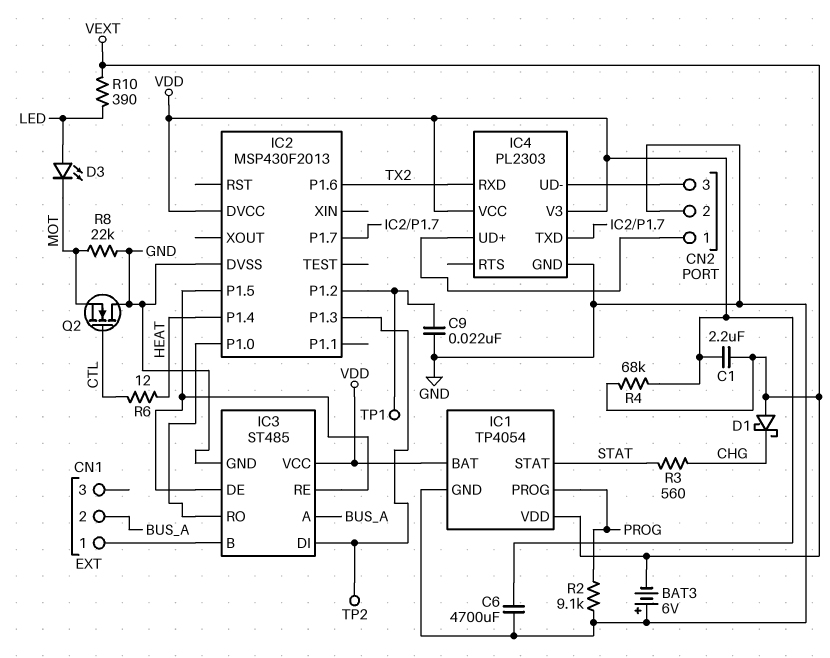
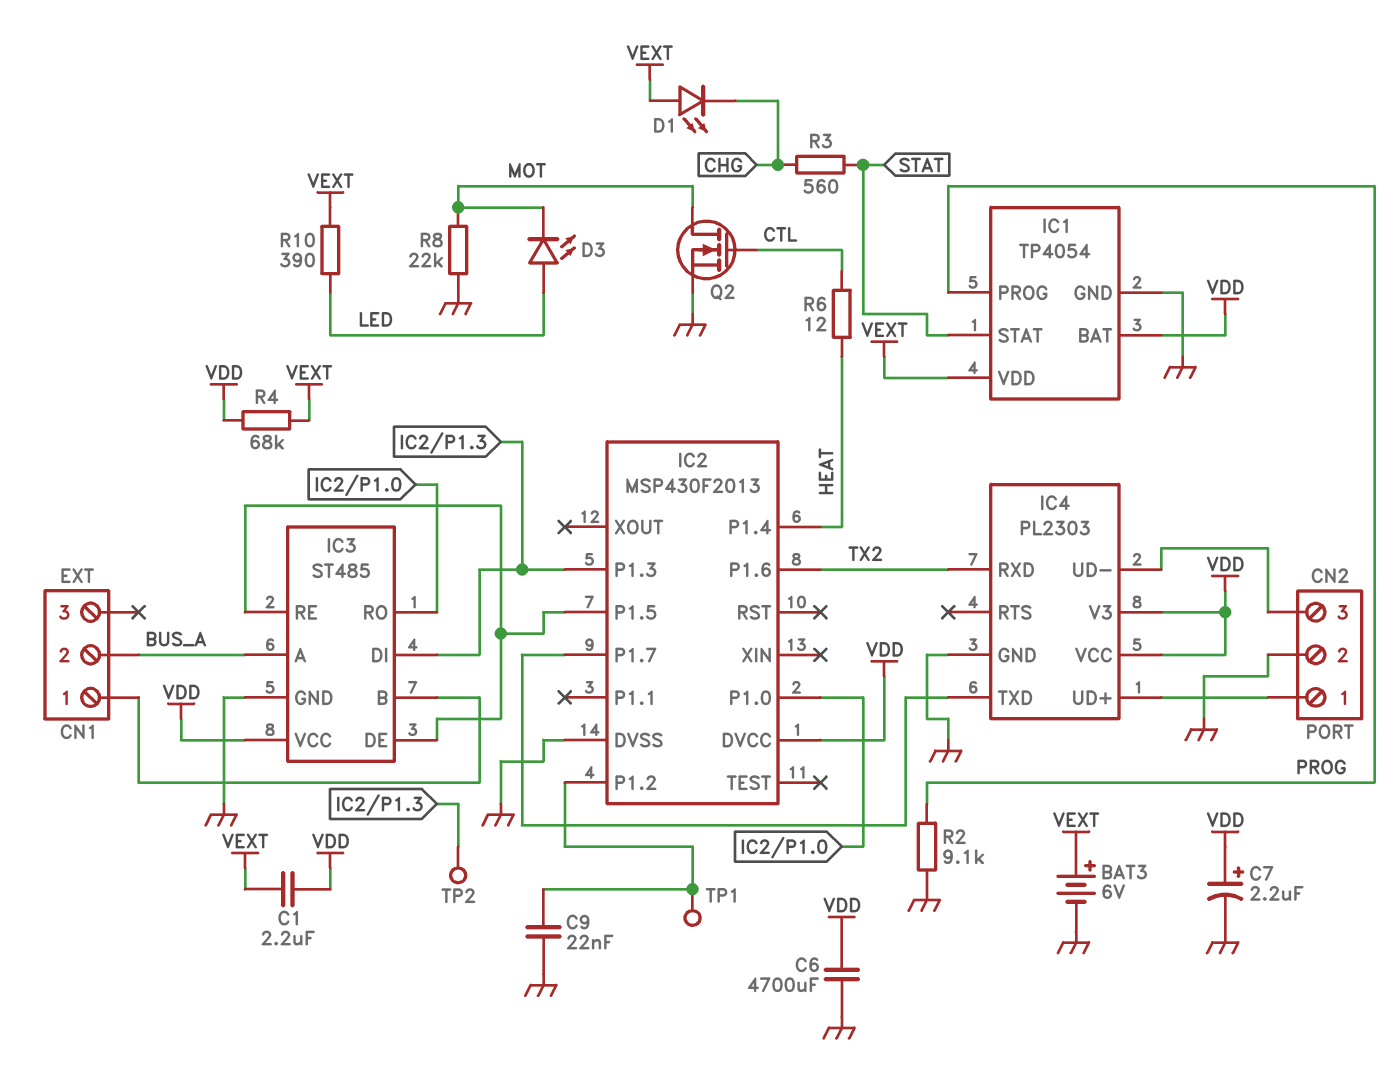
BAT3: 6V (plus GND, minus VEXT) -> 6V (plus VEXT, minus GND)
C7: none -> 2.2uF (plus VDD, minus GND)
D1: schottky (A VEXT, K CHG) -> LED (A VEXT, K CHG)
Q2: NMOS (G CTL, D GND, S MOT) -> NMOS (G CTL, D MOT, S GND)

